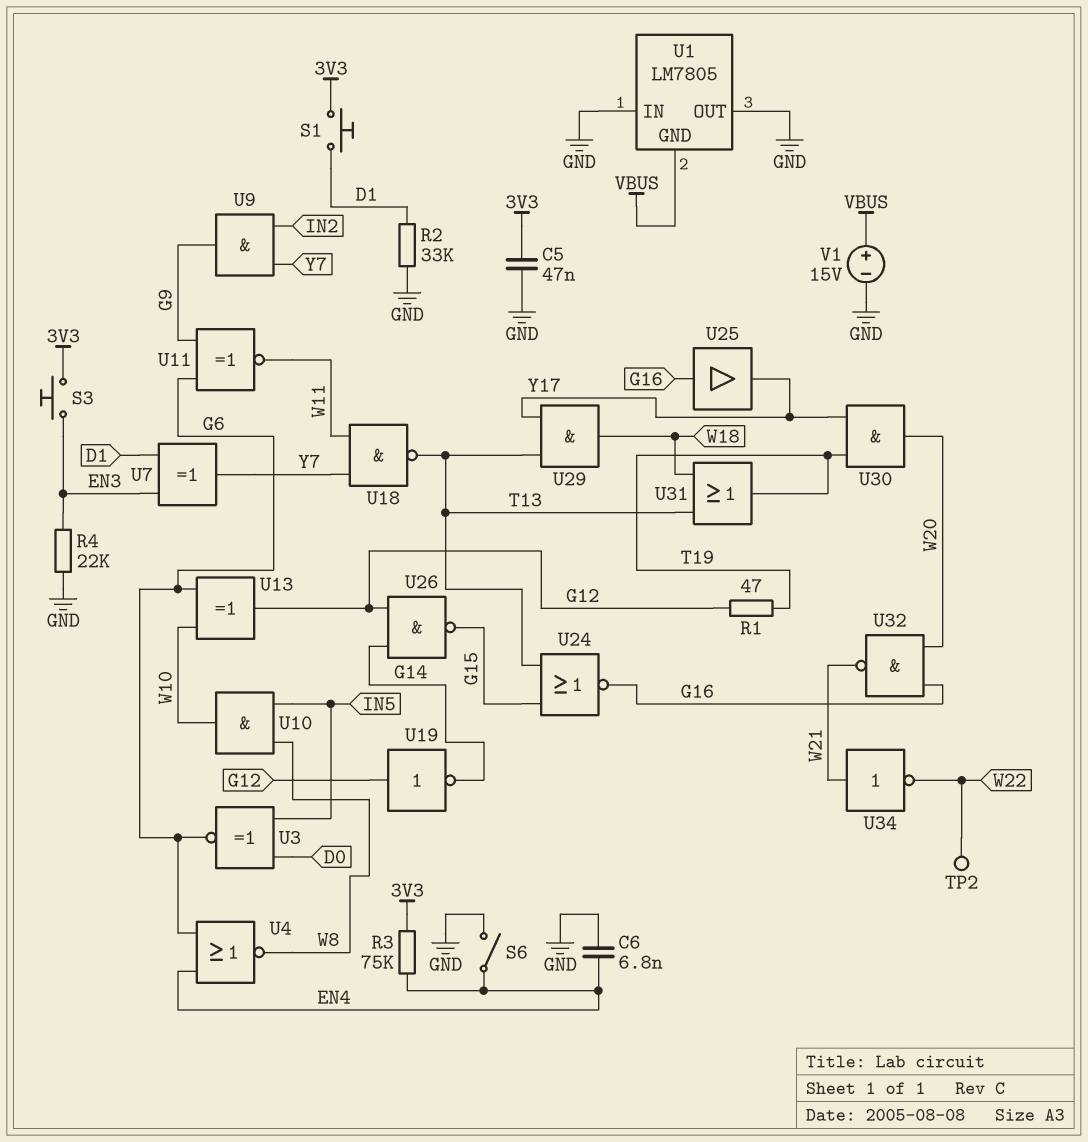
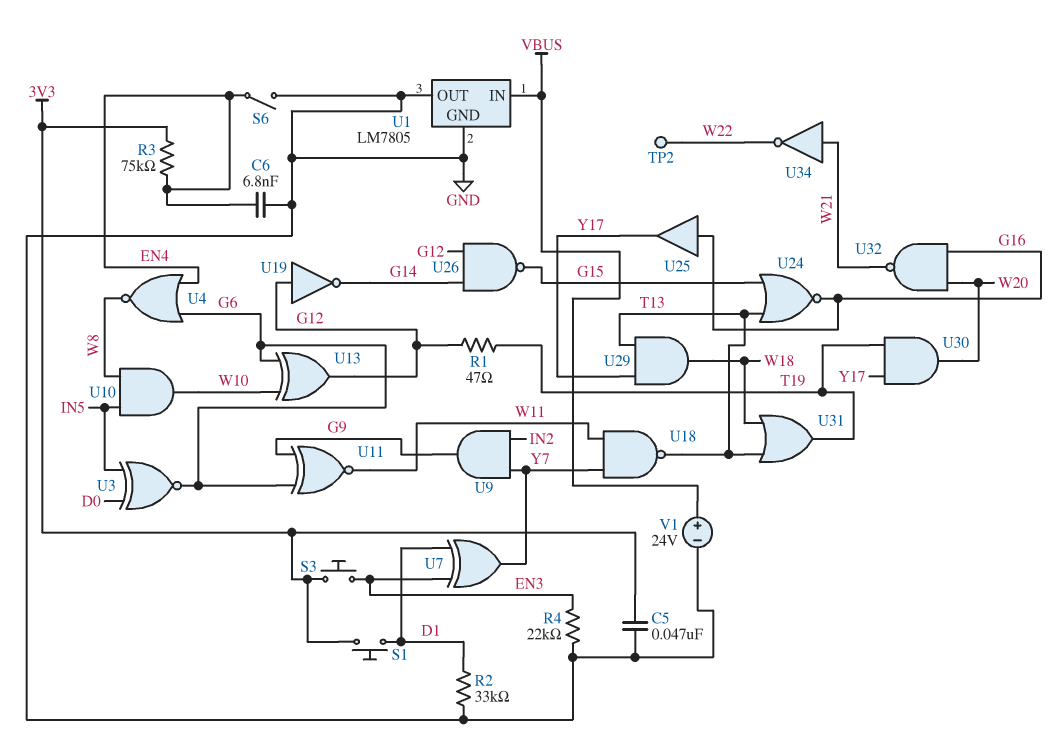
U1 pin GND: VBUS -> GND
U1 pin IN: GND -> VBUS
V1: 15V (plus VBUS, minus GND) -> 24V (plus VBUS, minus GND)

